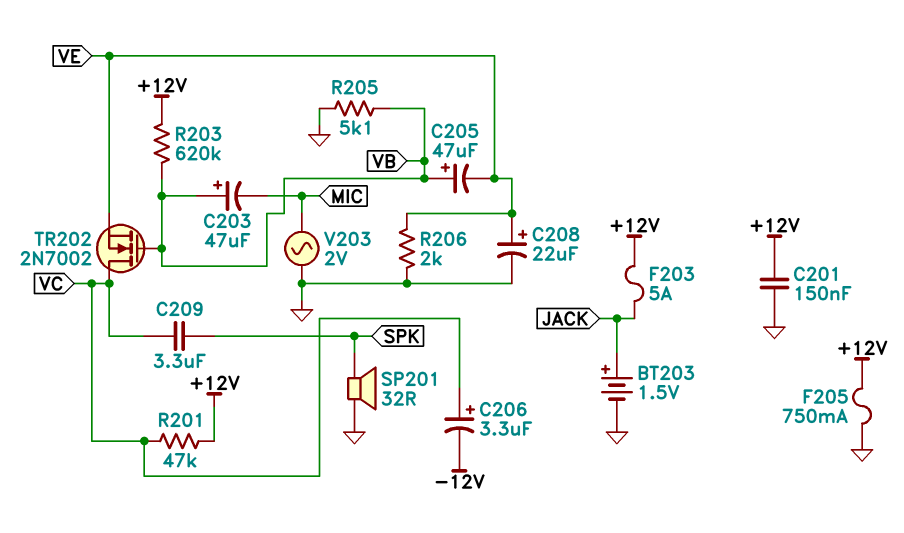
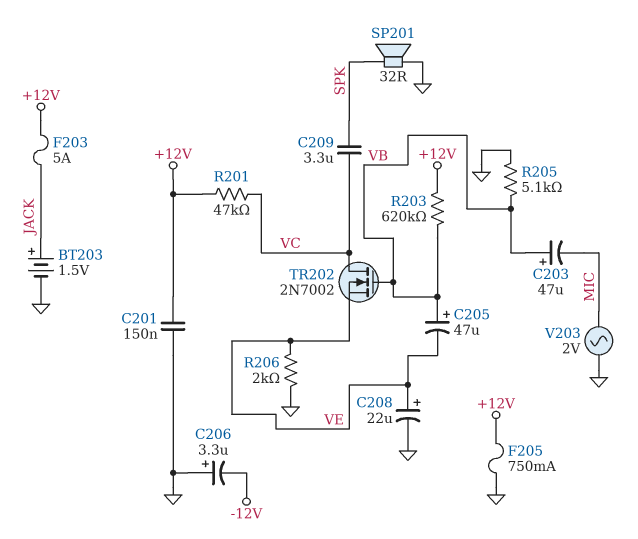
C206: 3.3uF (plus VC, minus -12V) -> 3.3uF (plus GND, minus -12V)

